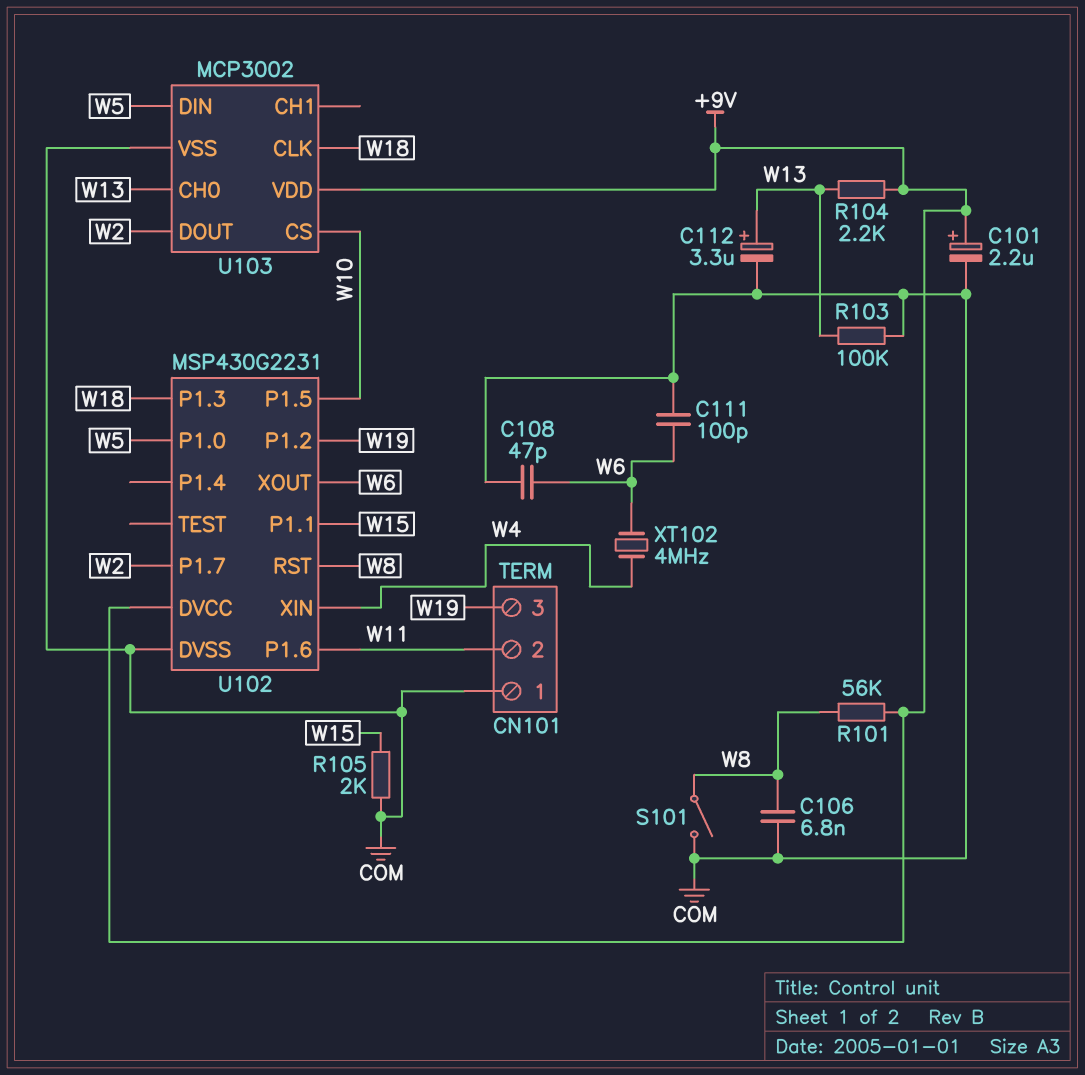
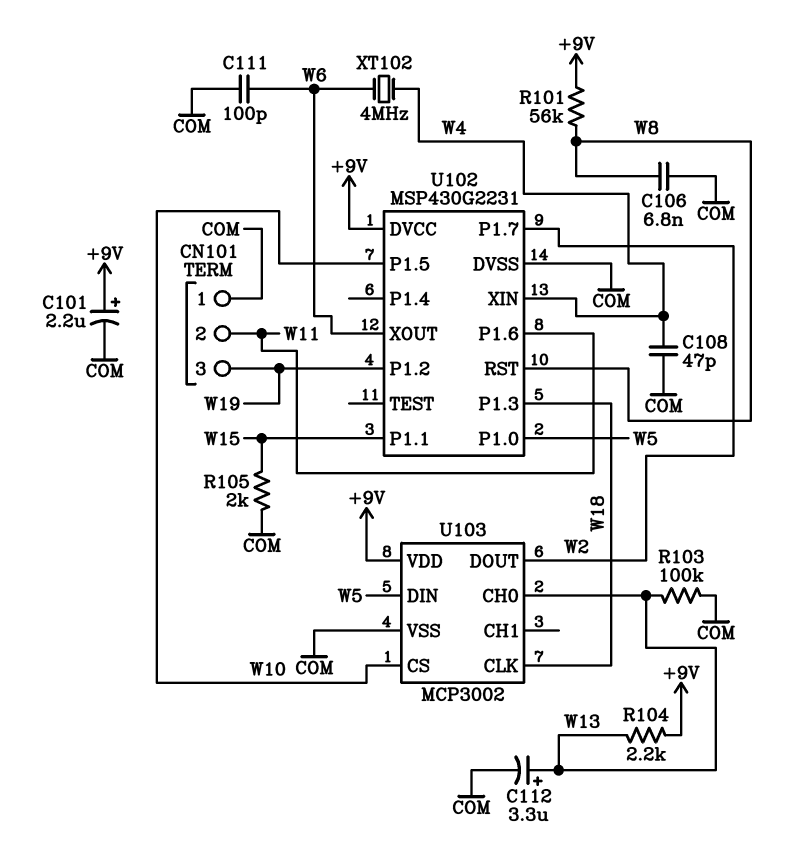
C108: 47pF (COM, W6) -> 47pF (COM, W4)
S101: switch (COM, W8) -> none

